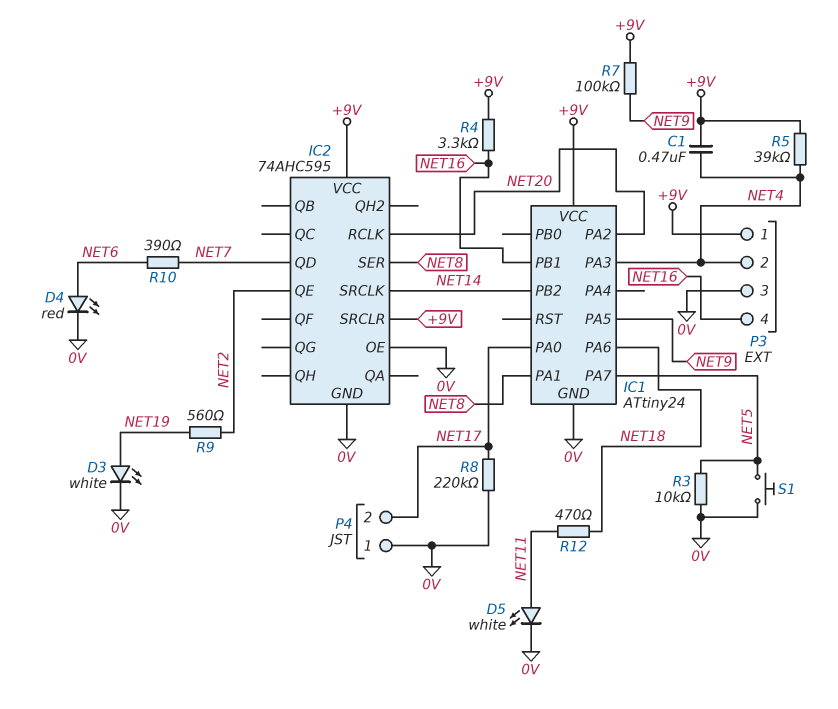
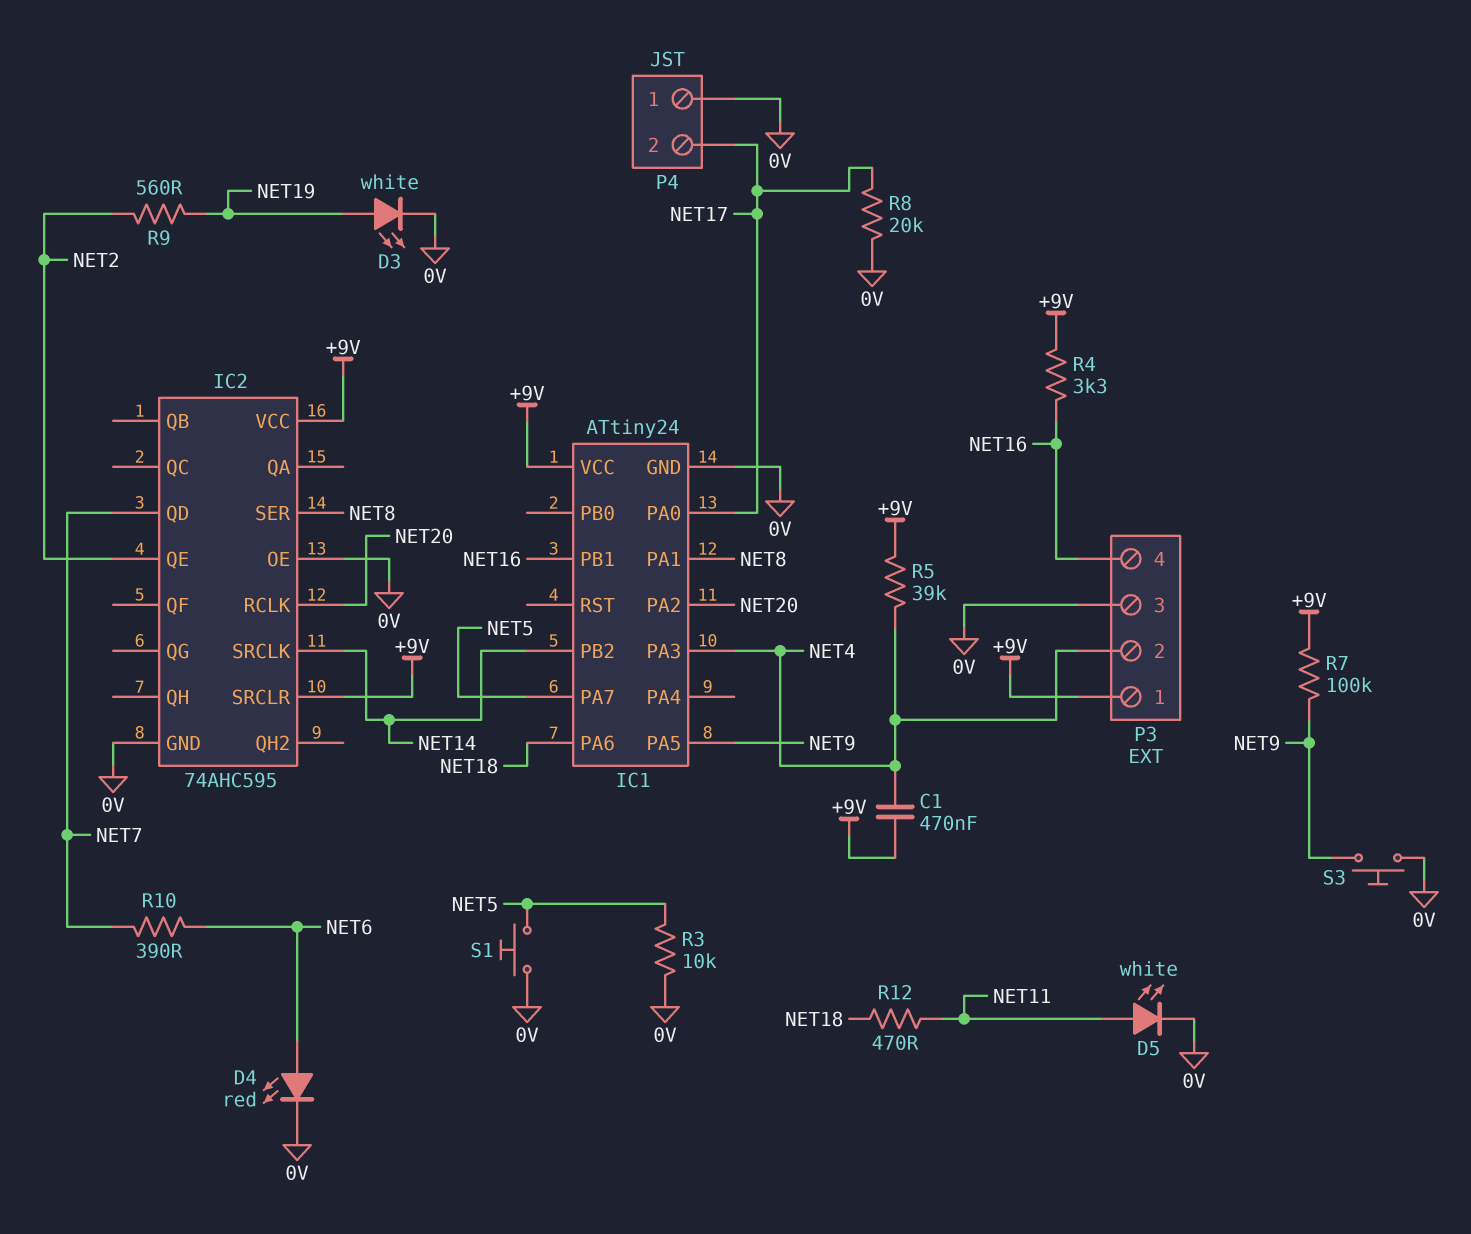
R8: 220k (0V, NET17) -> 20k (0V, NET17)
S3: none -> button (0V, NET9)

